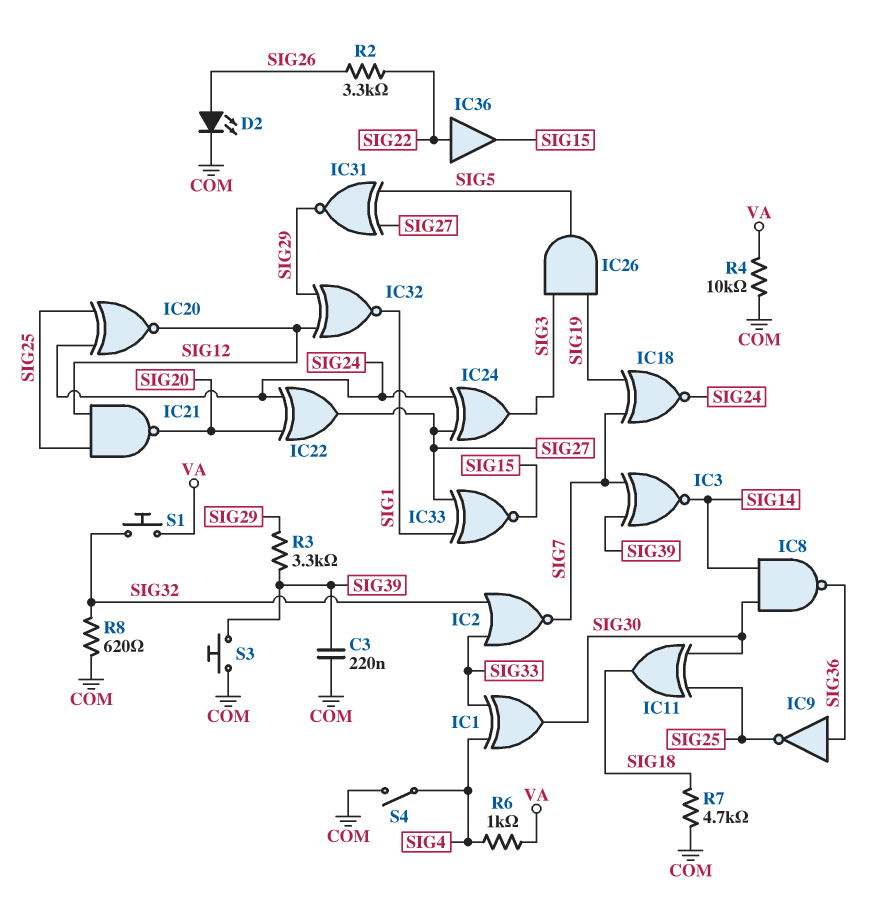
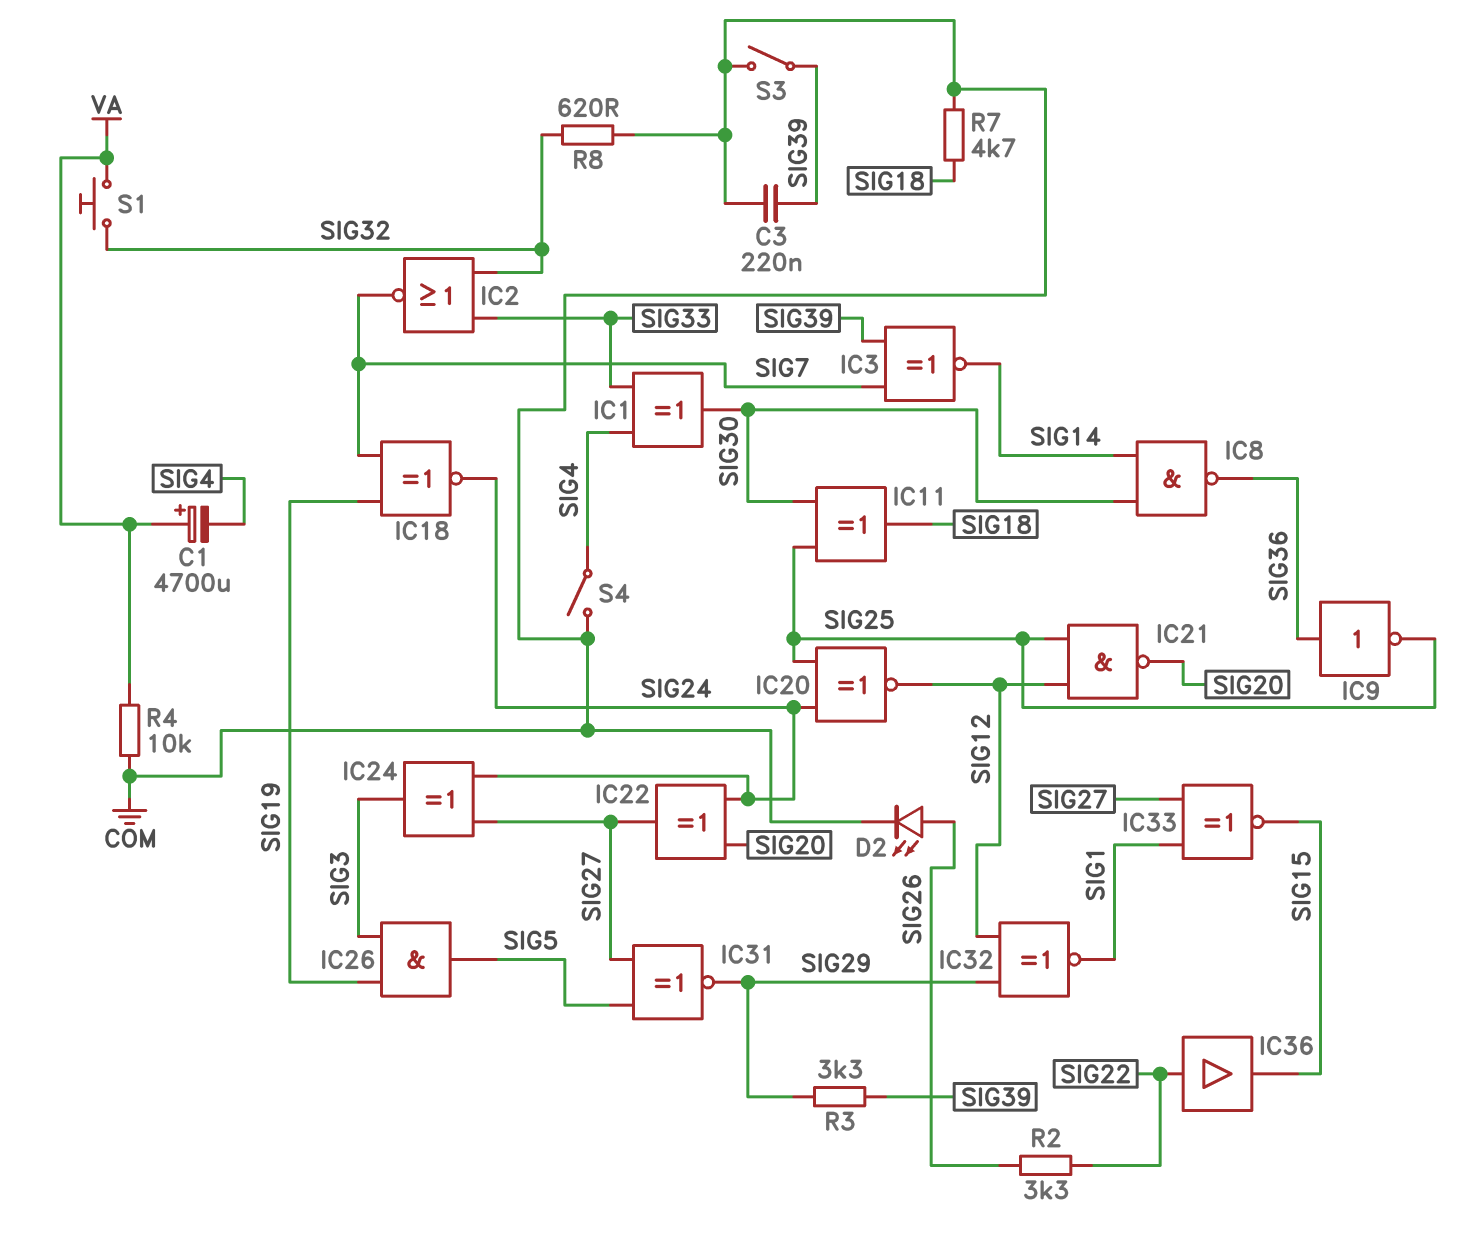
C1: none -> 4700uF (plus VA, minus SIG4)
R6: 1k (SIG4, VA) -> none
S3: button (COM, SIG39) -> switch (COM, SIG39)

